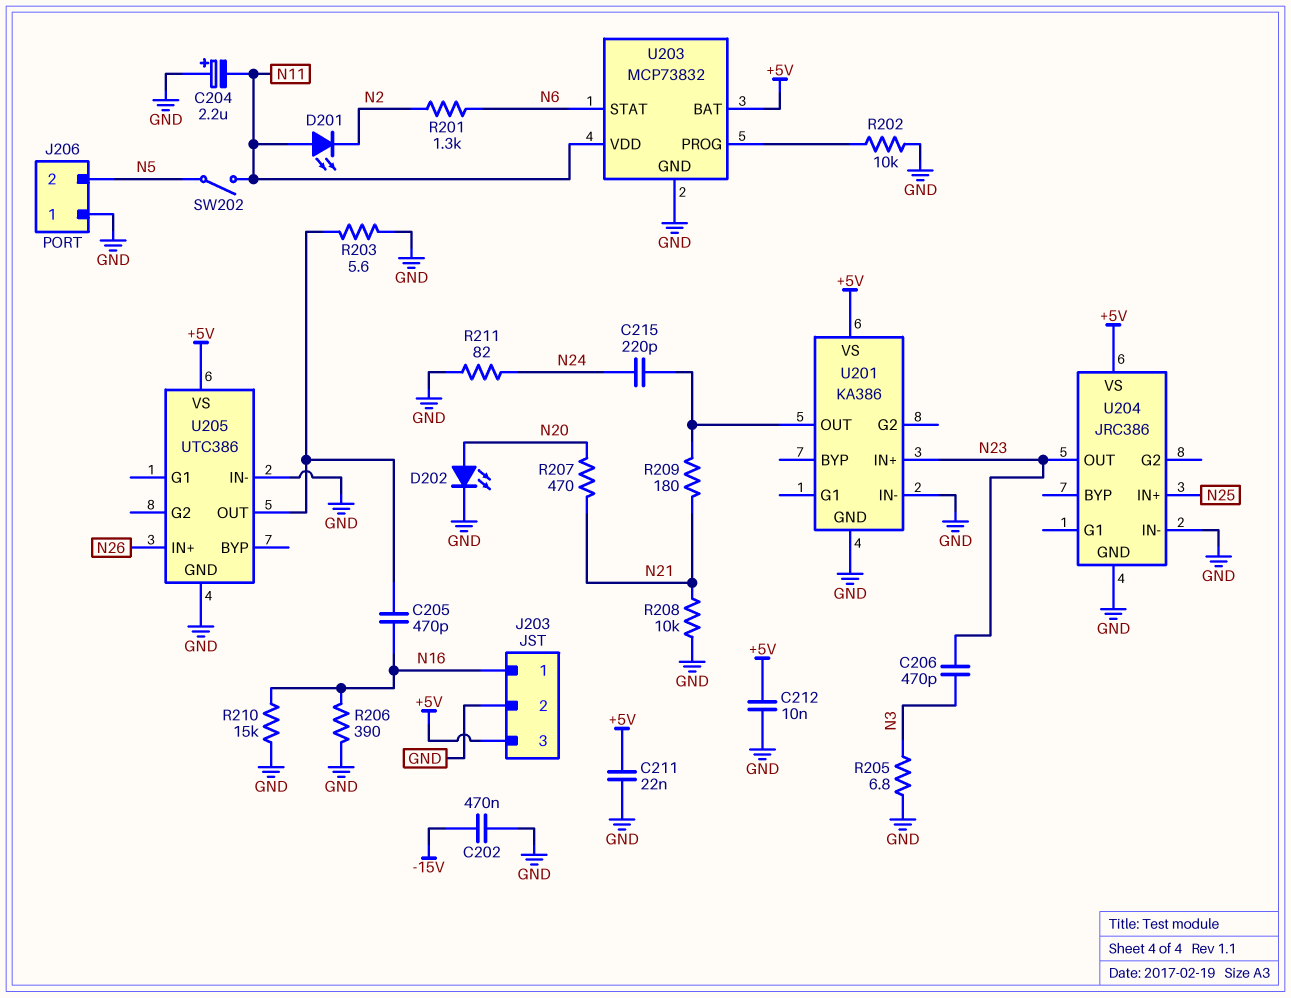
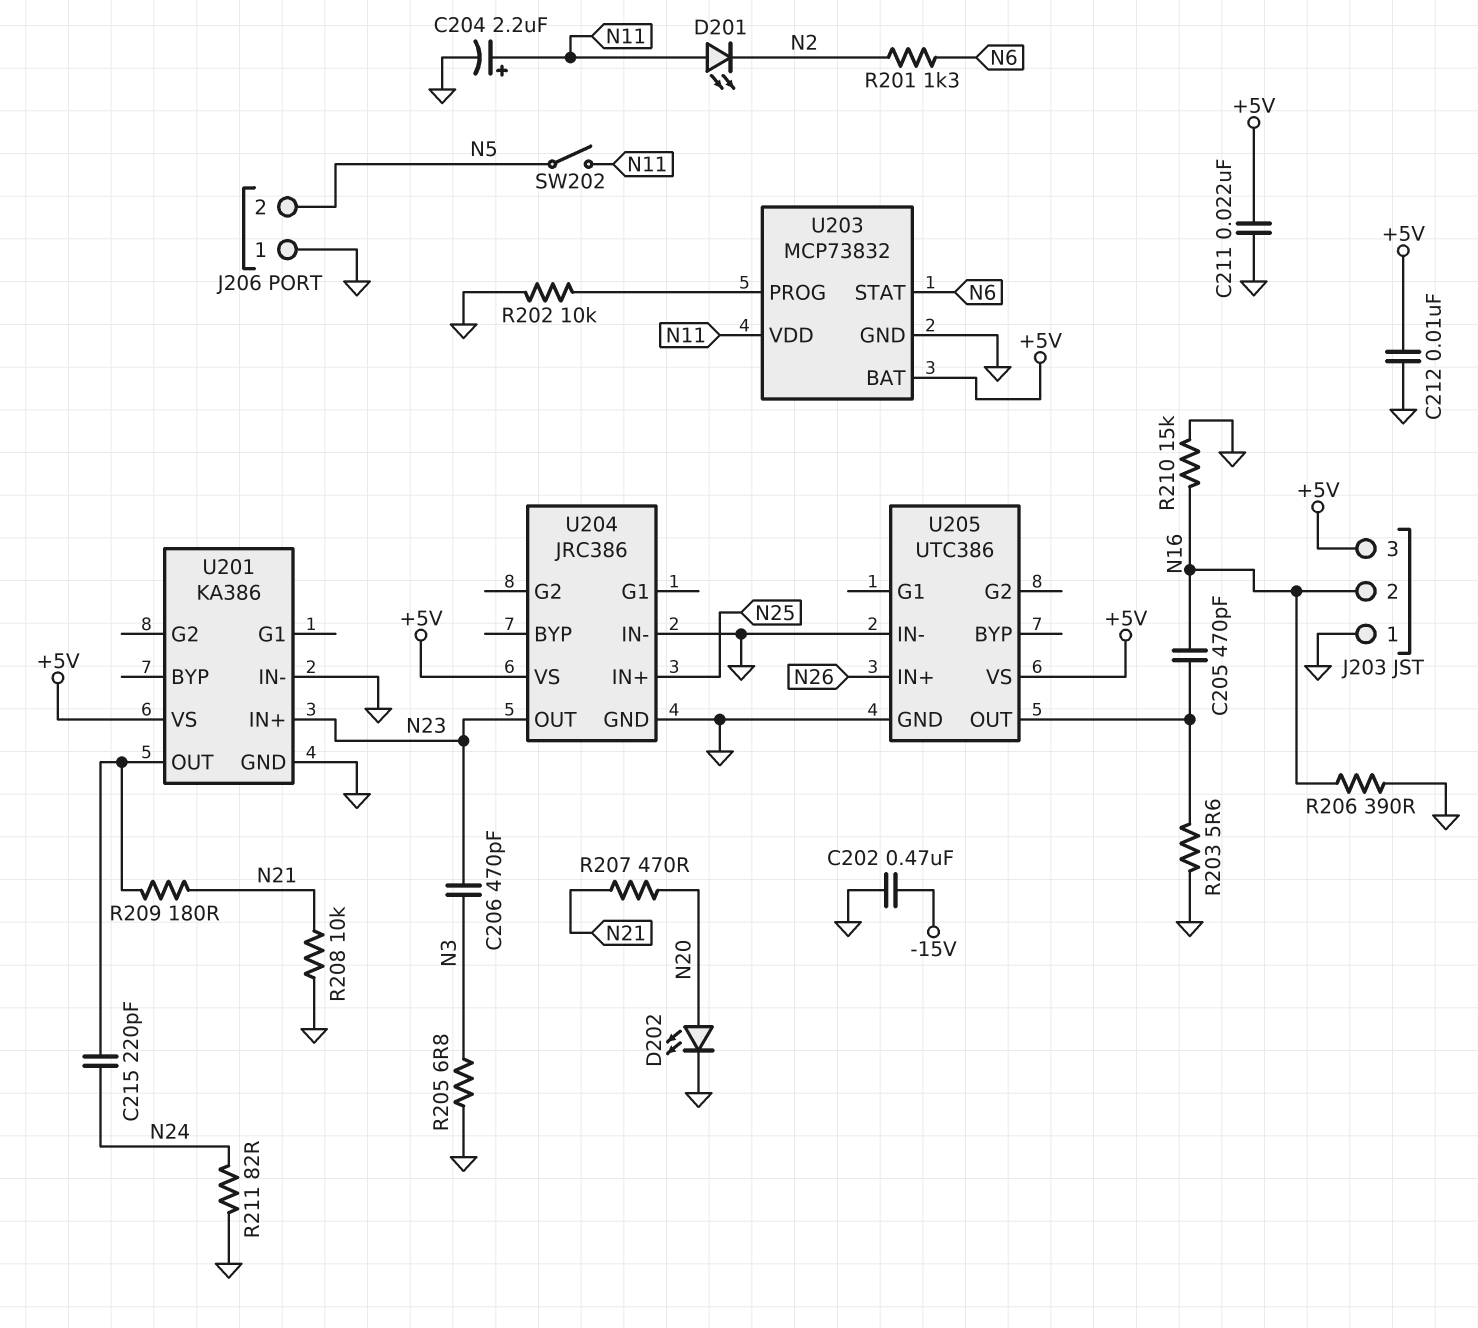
C204: 2.2uF (plus GND, minus N11) -> 2.2uF (plus N11, minus GND)
J203 pin 1: N16 -> GND
J203 pin 2: GND -> N16

